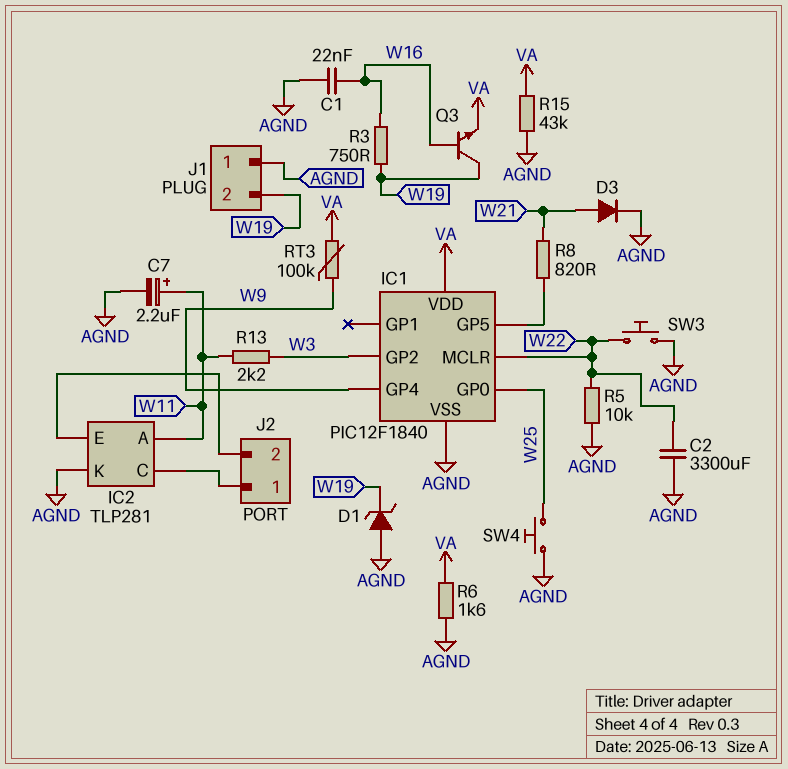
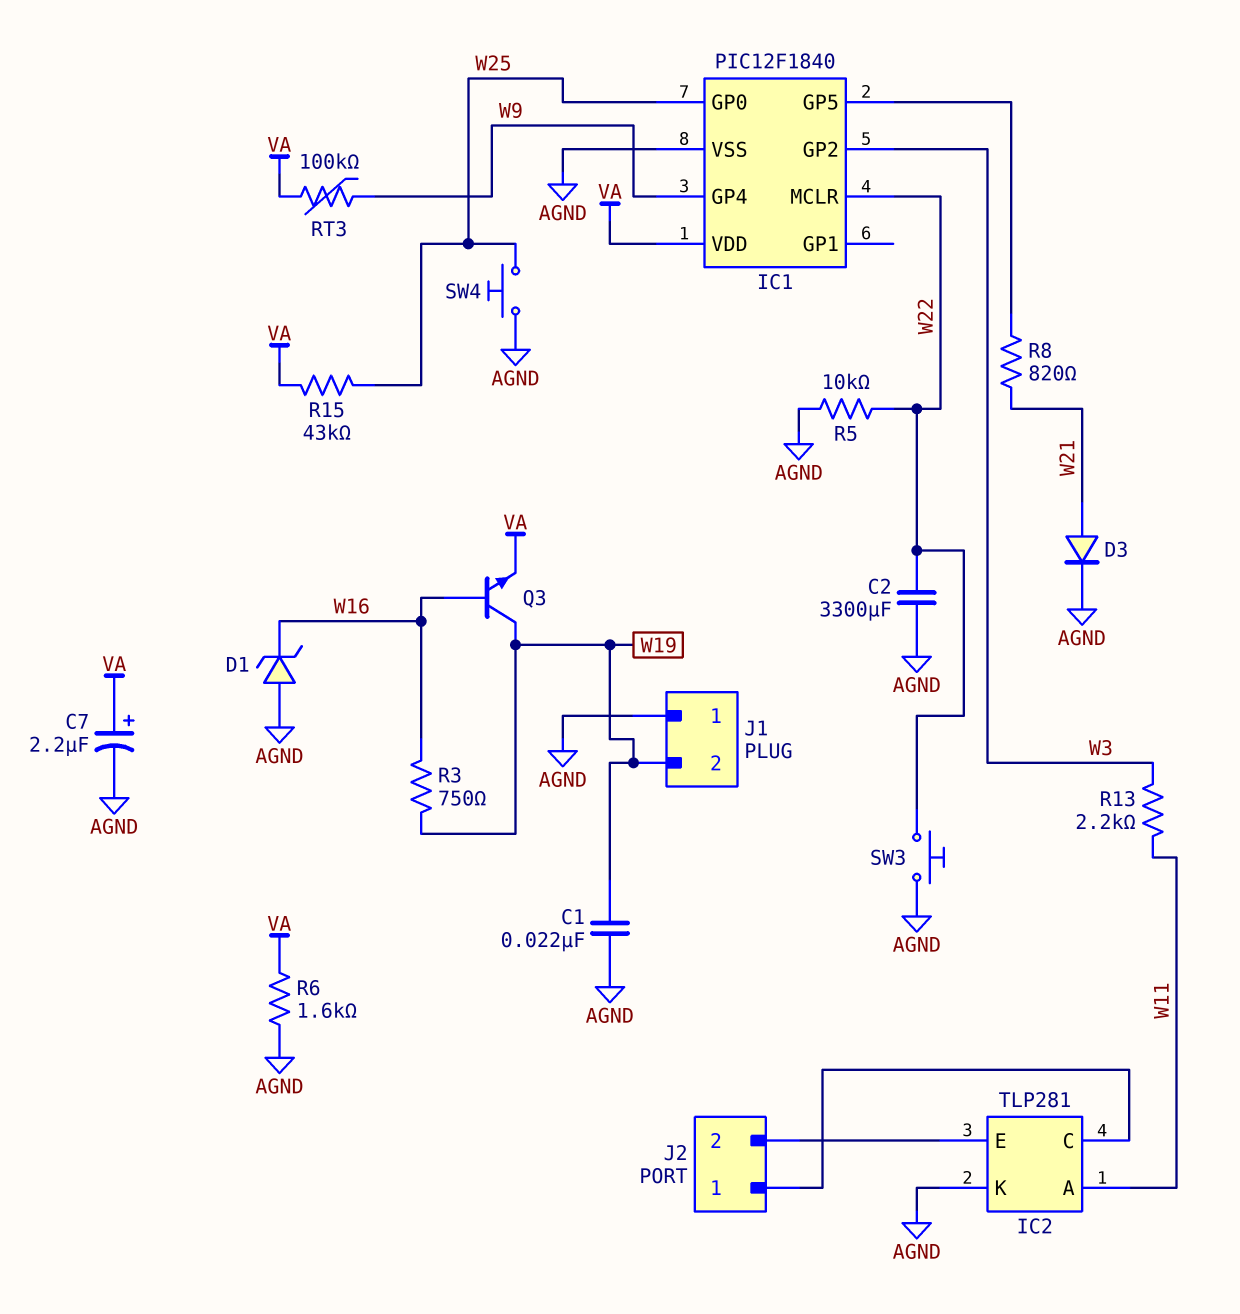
C1: 22nF (AGND, W16) -> 22nF (AGND, W19)
C7: 2.2uF (plus W11, minus AGND) -> 2.2uF (plus VA, minus AGND)
D1: zener (A AGND, K W19) -> zener (A AGND, K W16)
R15: 43k (AGND, VA) -> 43k (VA, W25)

